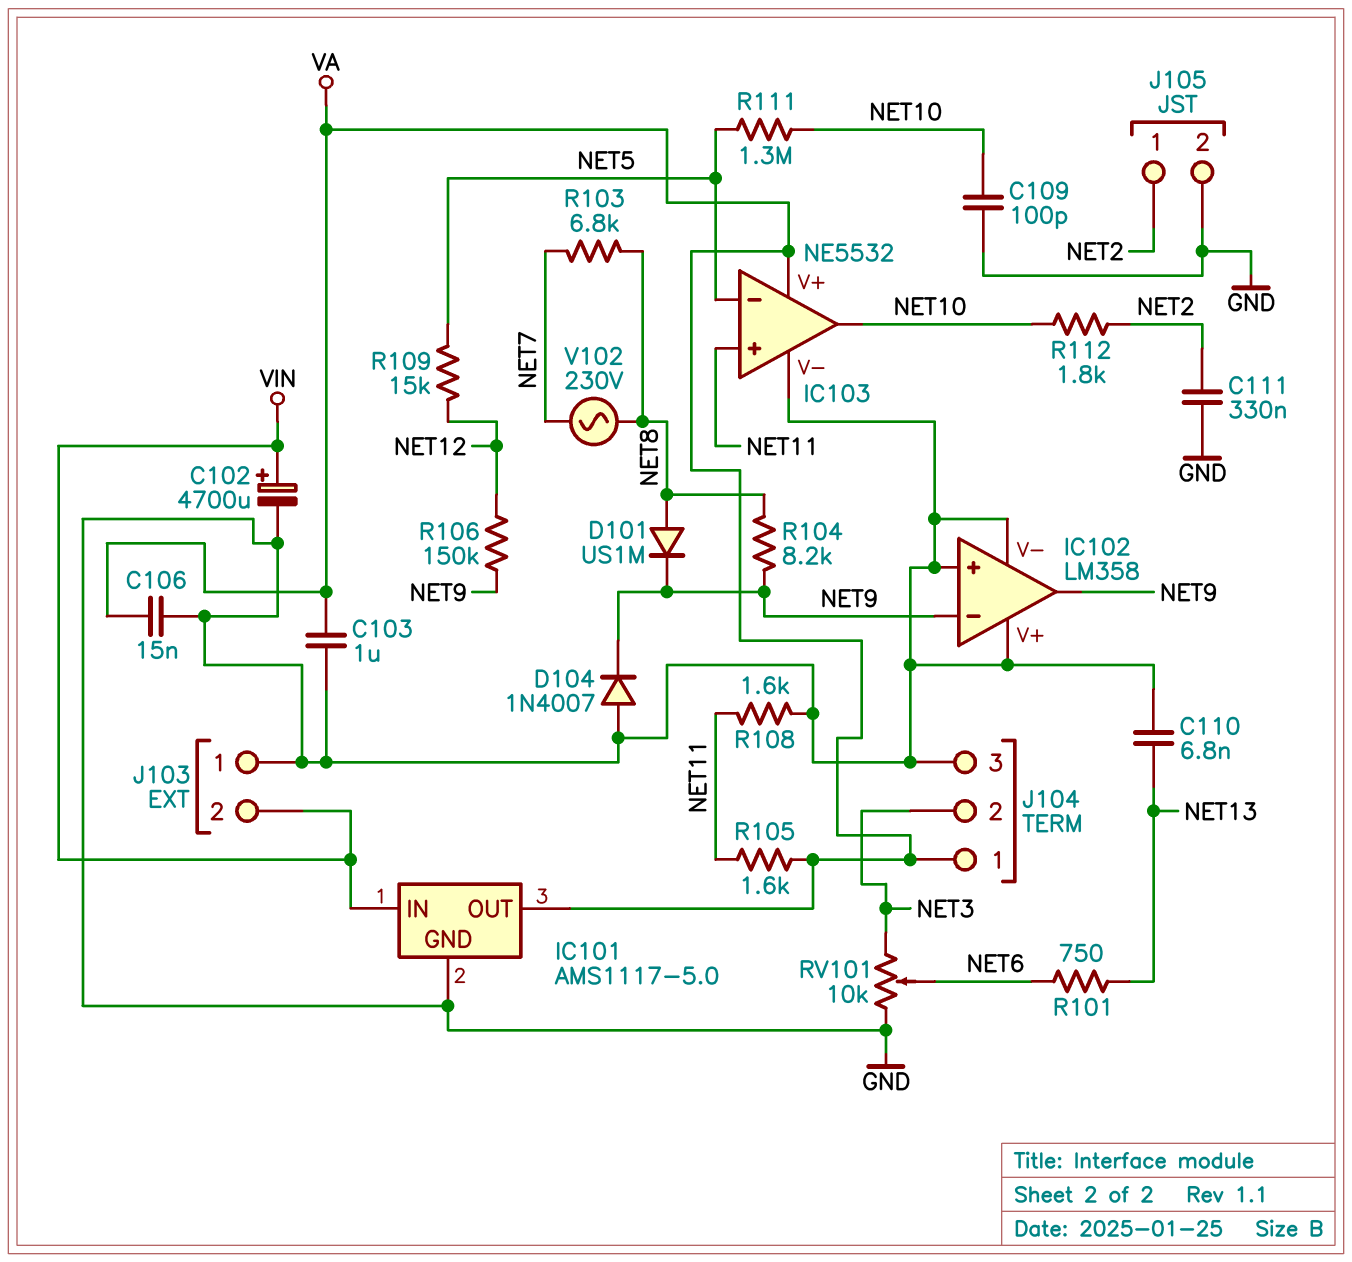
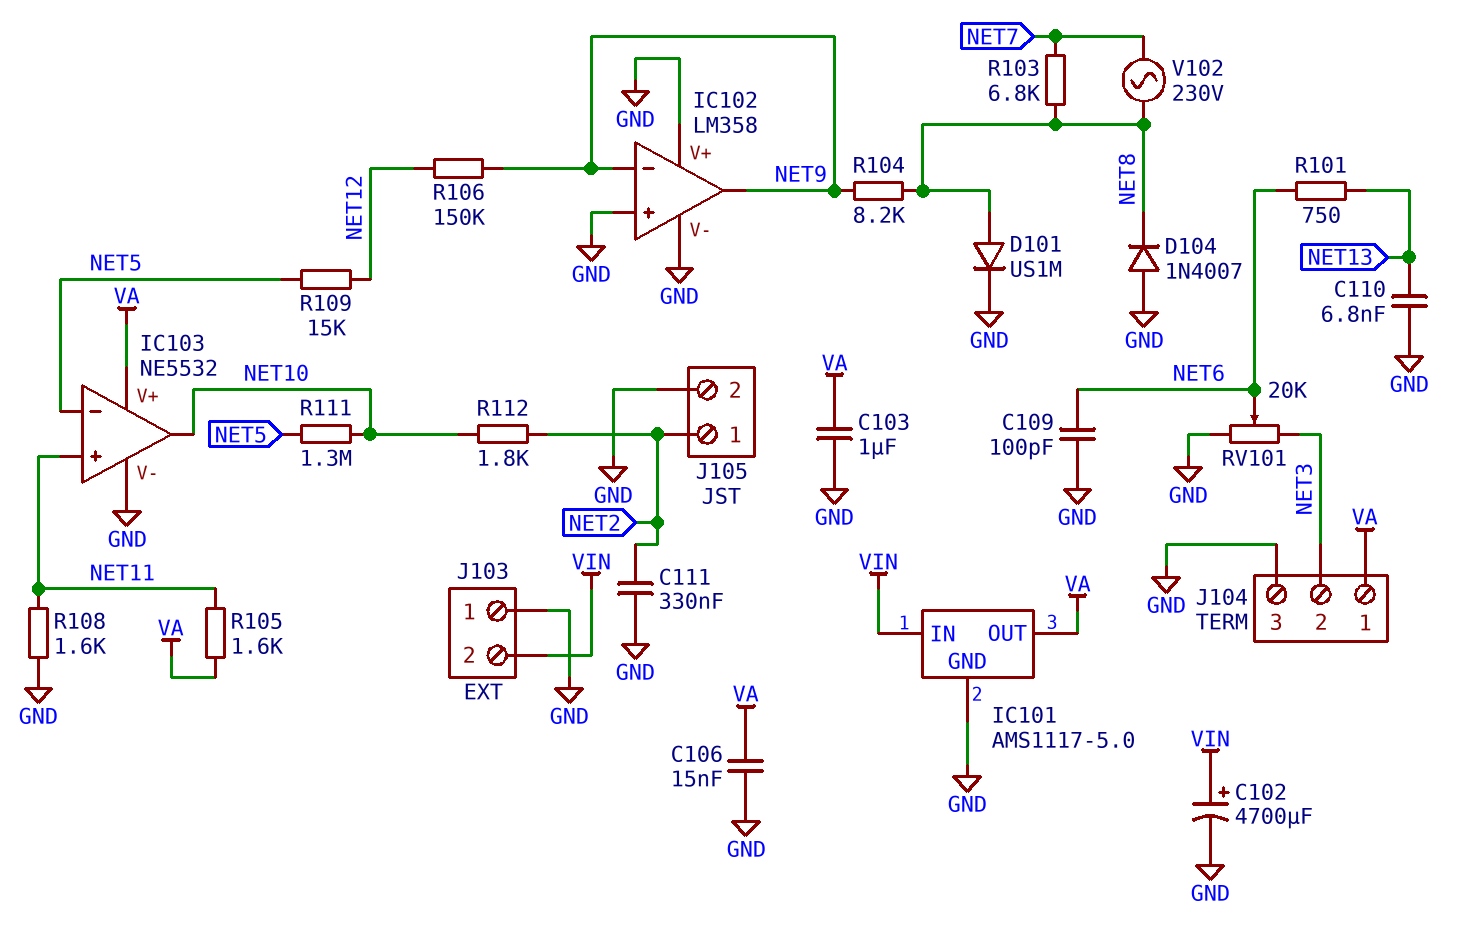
C109: 100pF (GND, NET10) -> 100pF (GND, NET6)
D101: diode US1M (A NET8, K NET9) -> diode US1M (A NET8, K GND)
D104: diode 1N4007 (A GND, K NET9) -> diode 1N4007 (A GND, K NET8)
RV101: 10k (GND, NET3, wiper NET6) -> 20k (GND, NET3, wiper NET6)

